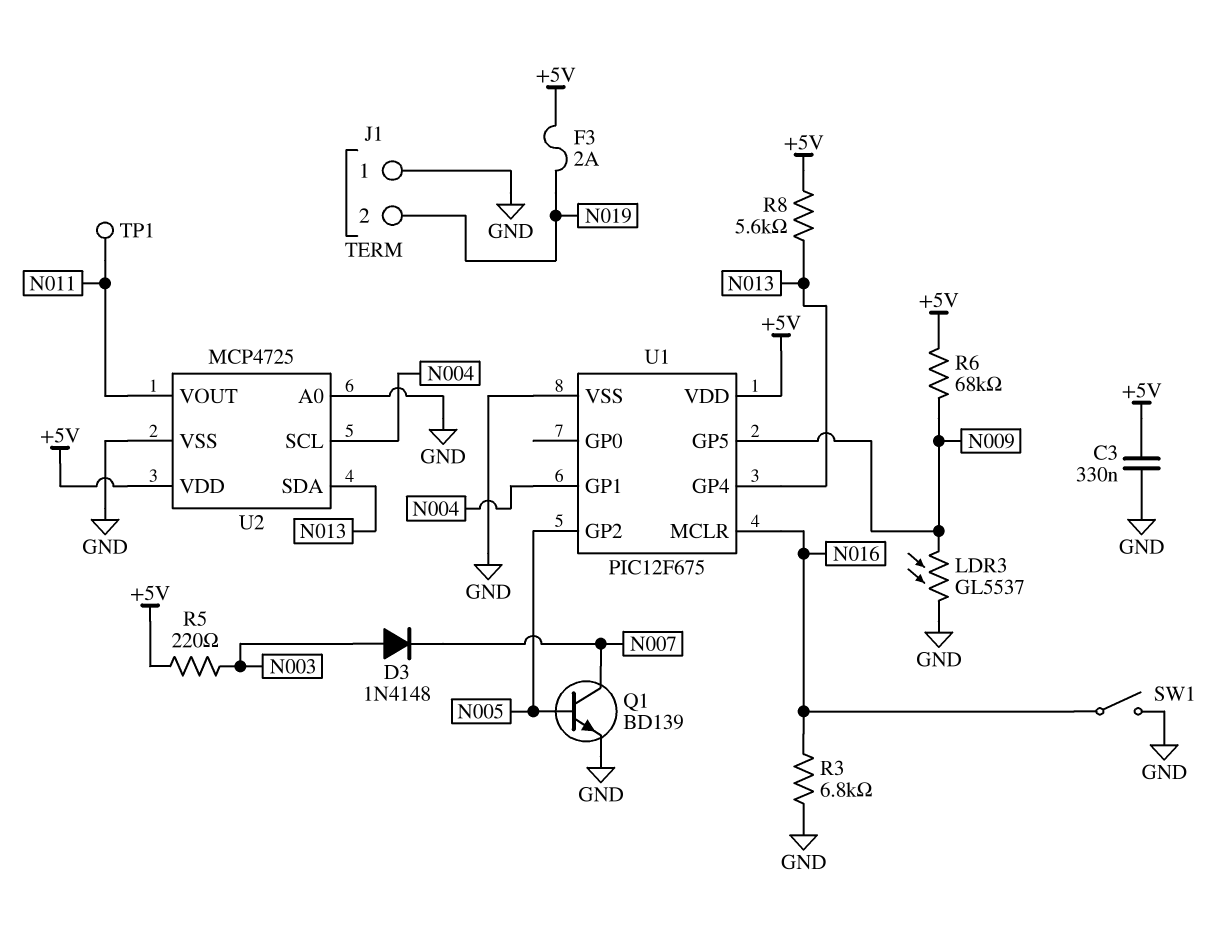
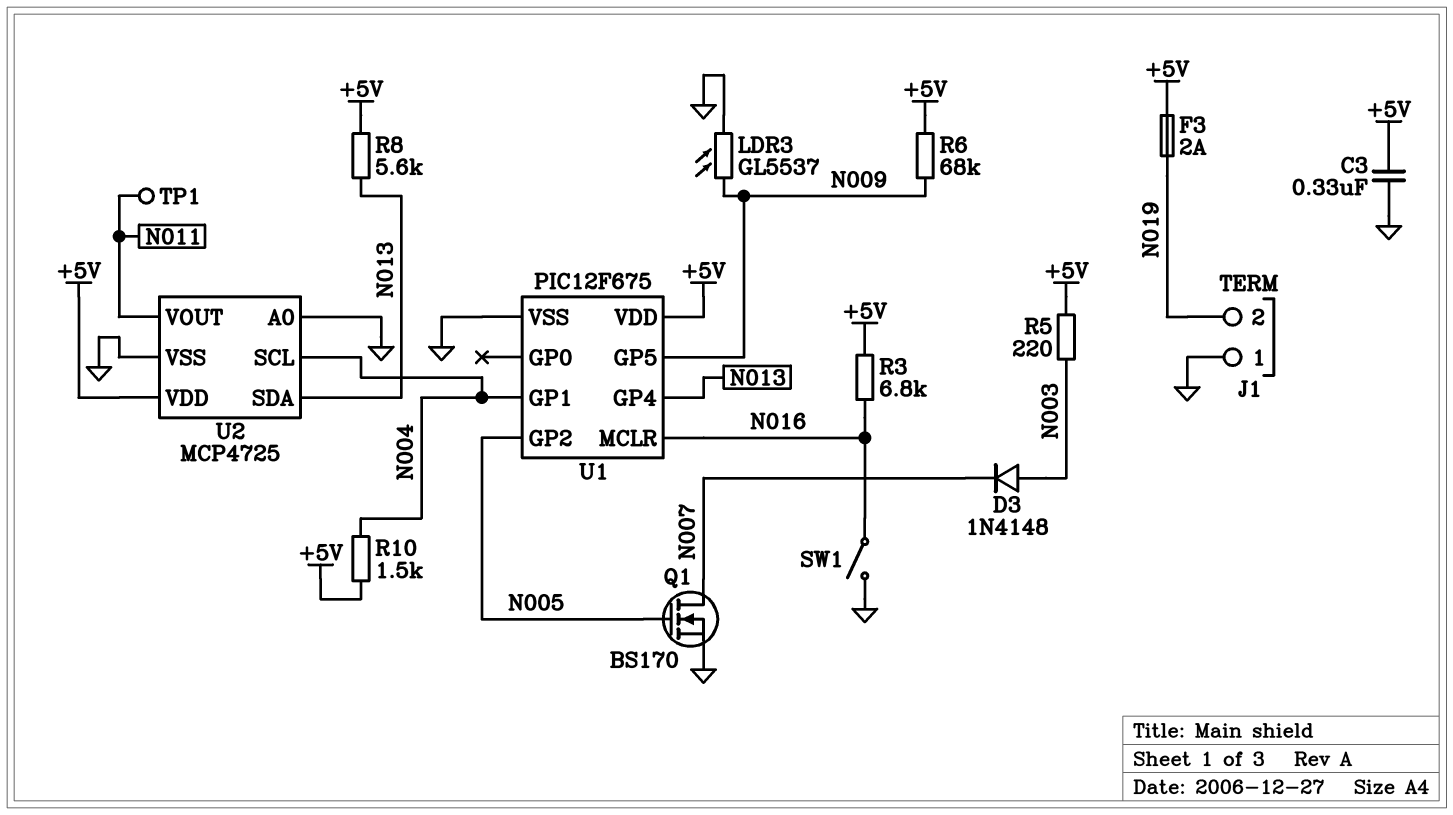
Q1: NPN BD139 (B N005, C N007, E GND) -> NMOS BS170 (G N005, D N007, S GND)
R3: 6.8k (GND, N016) -> 6.8k (+5V, N016)
R10: none -> 1.5k (+5V, N004)

